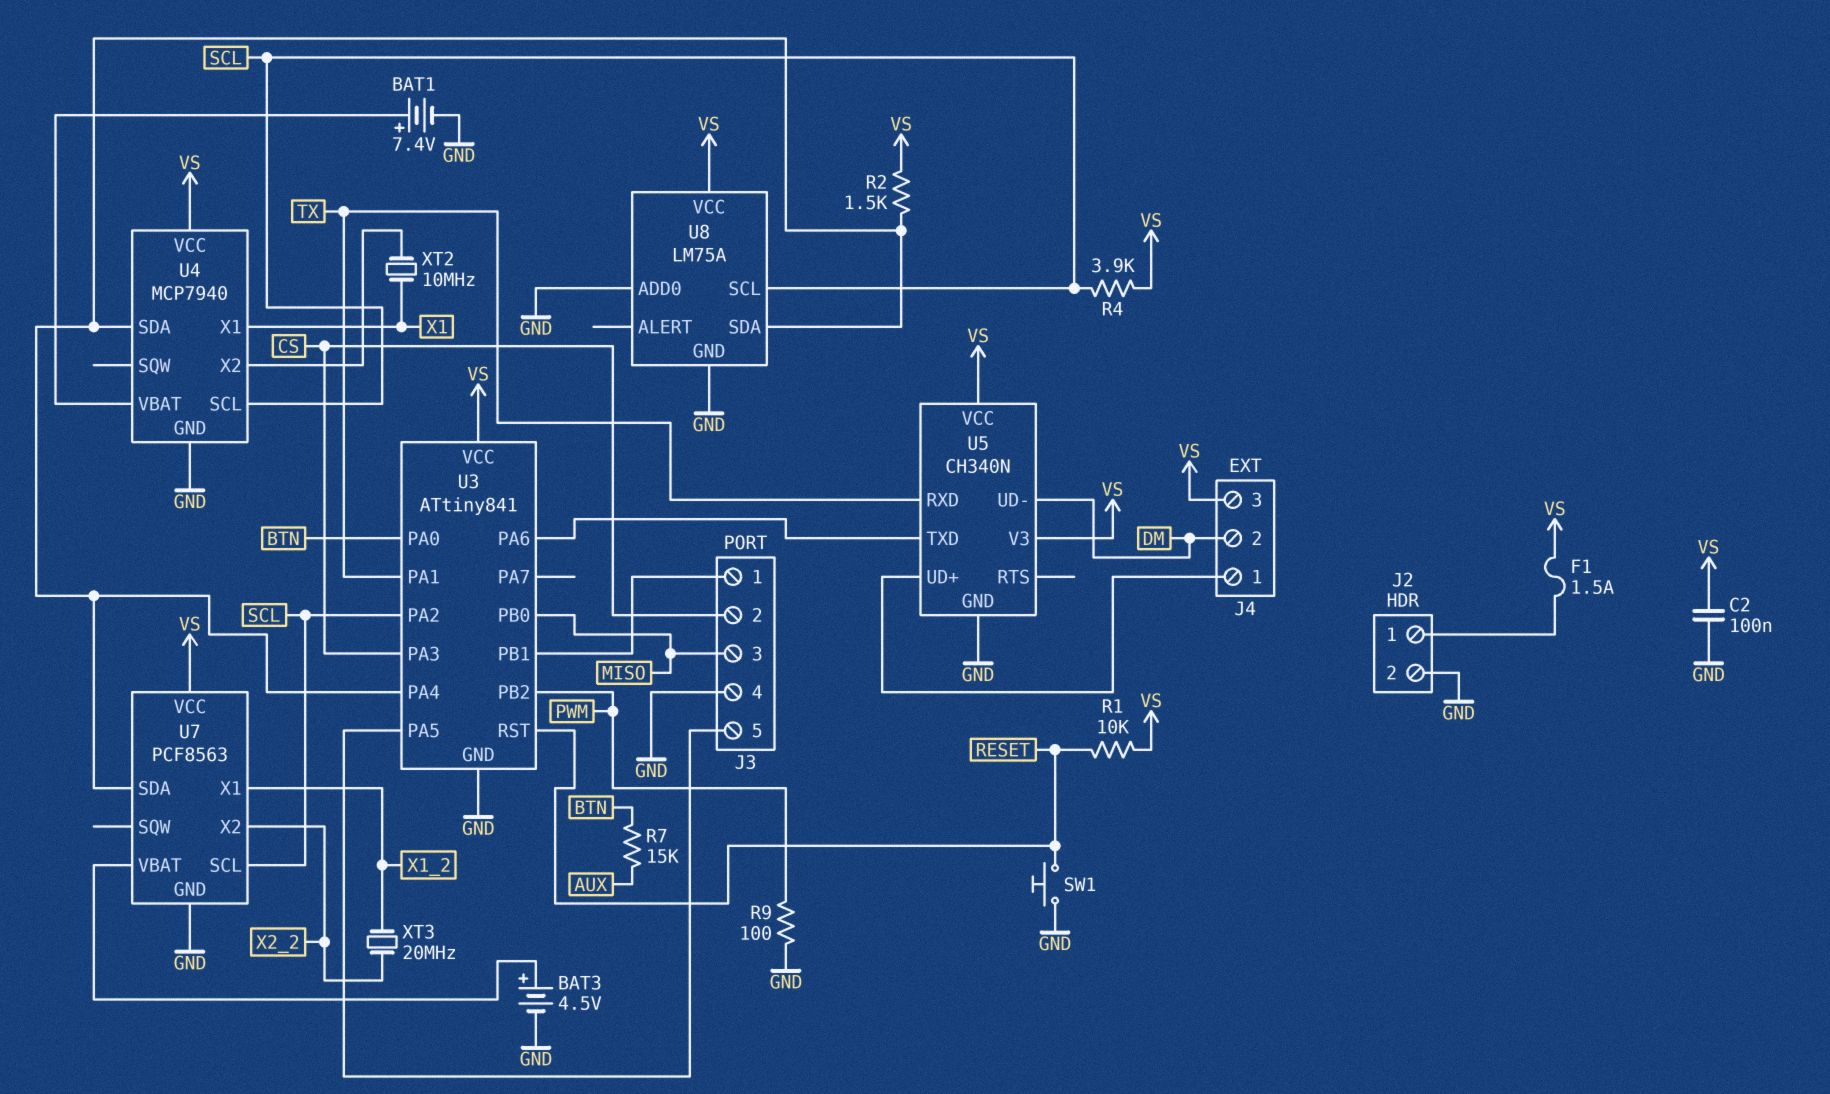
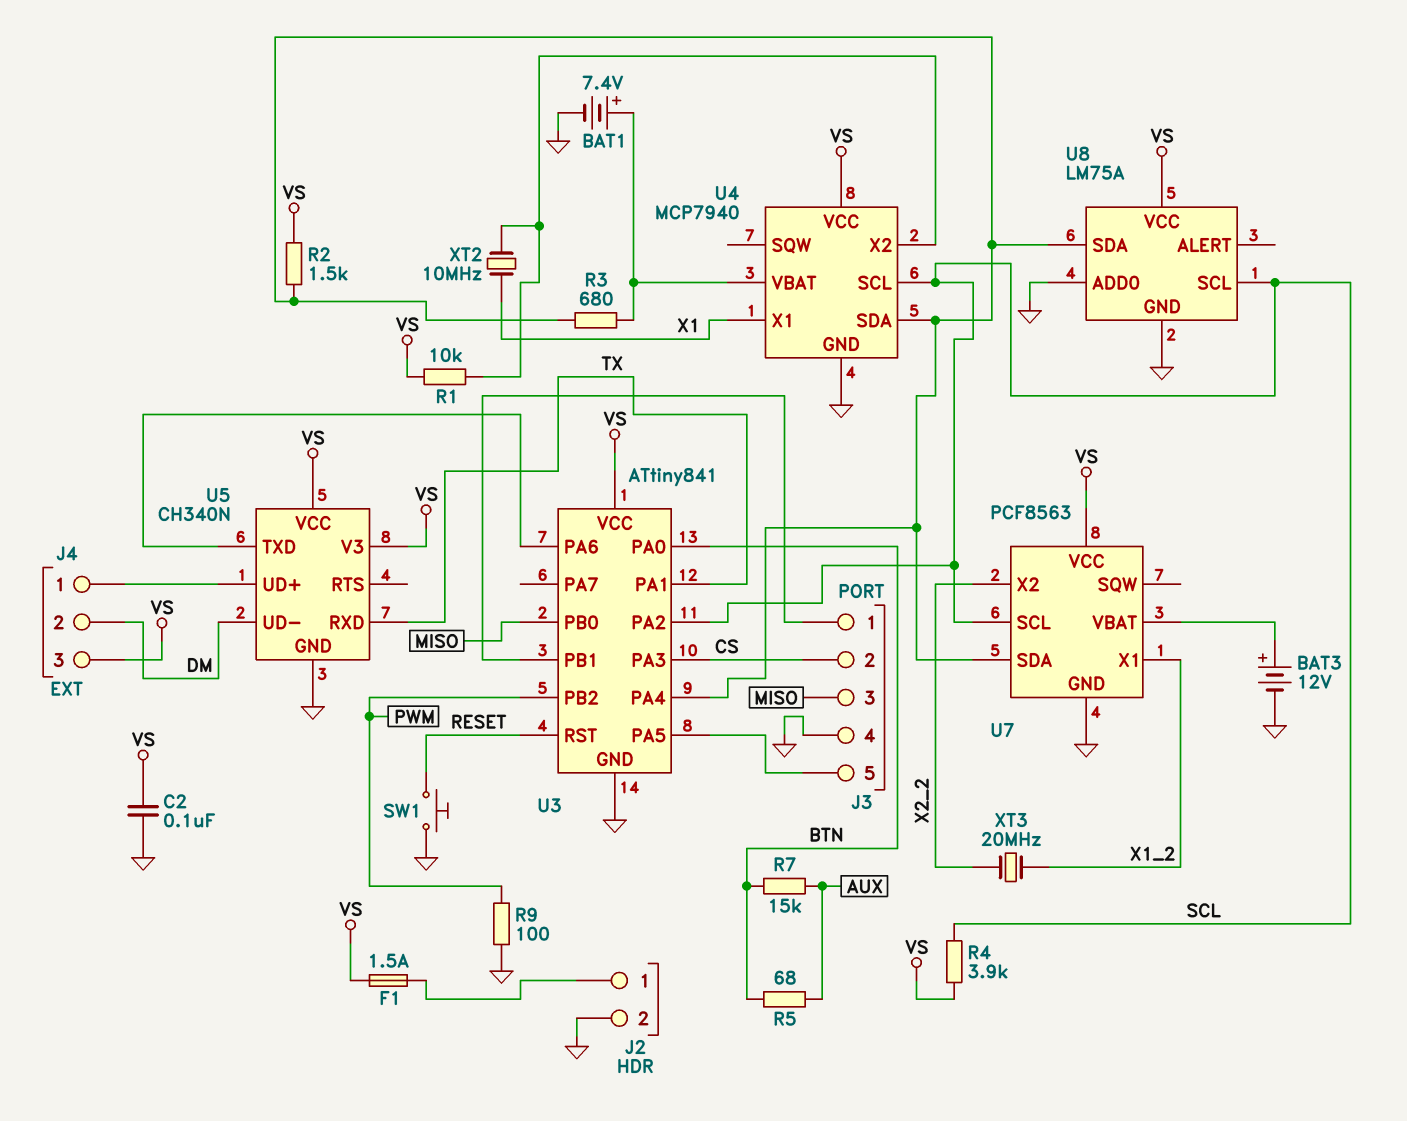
BAT3: 4.5V (plus U7/VBAT, minus GND) -> 12V (plus U7/VBAT, minus GND)
R1: 10k (RESET, VS) -> 10k (U4/X2, VS)
R3: none -> 680 (U3/PA4, U4/VBAT)
R5: none -> 68 (AUX, BTN)

